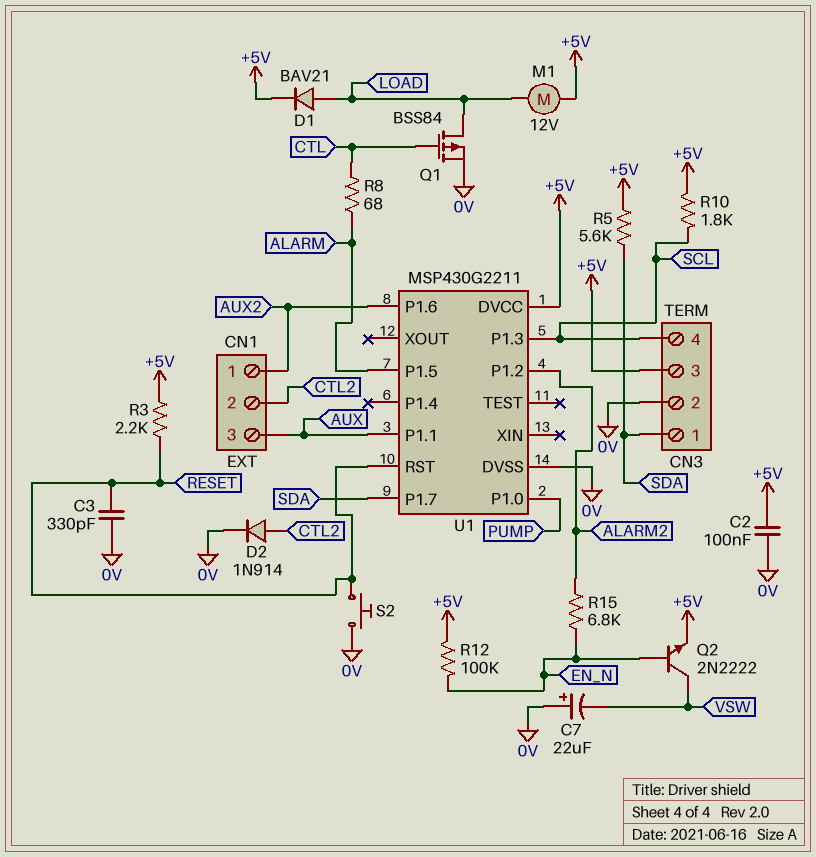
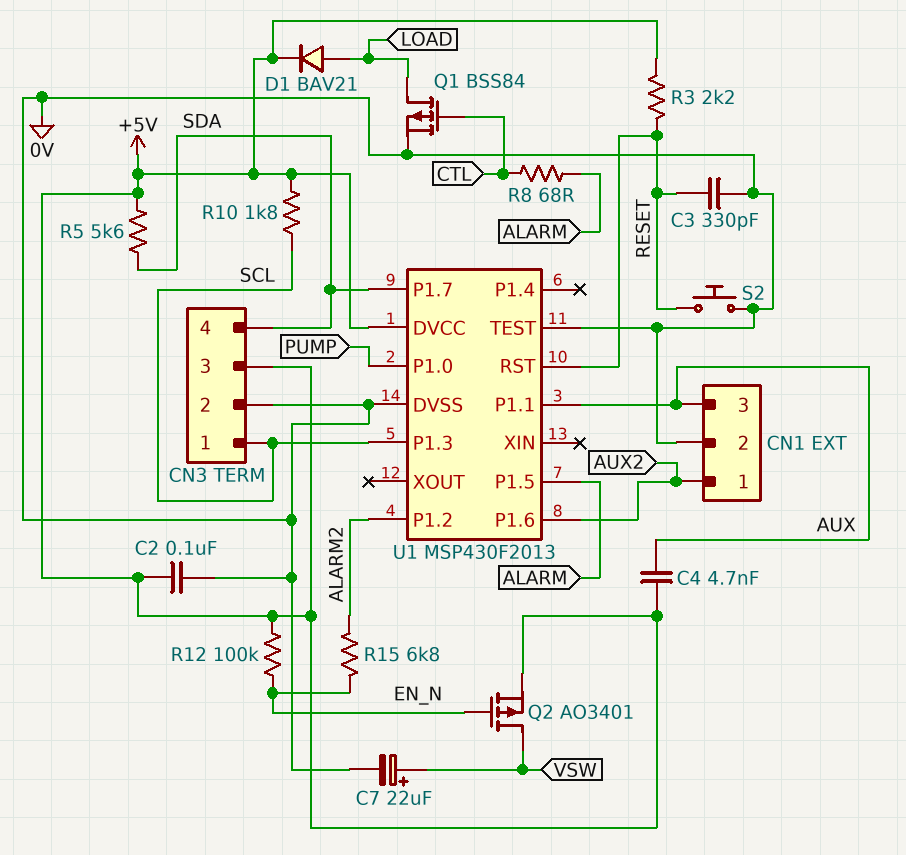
C4: none -> 4.7nF (+5V, AUX)
C7: 22uF (plus 0V, minus VSW) -> 22uF (plus VSW, minus 0V)
CN1 pin 2: CTL2 -> 0V
CN3 pin 1: SDA -> SCL
CN3 pin 4: SCL -> SDA
D2: diode 1N914 (A CTL2, K 0V) -> none
M1: motor 12V (+5V, LOAD) -> none
Q2: NPN 2N2222 (B EN_N, C VSW, E +5V) -> PMOS AO3401 (G EN_N, D VSW, S +5V)
U1: MSP430G2211 -> MSP430F2013
U1 pin TEST: none -> 0V

